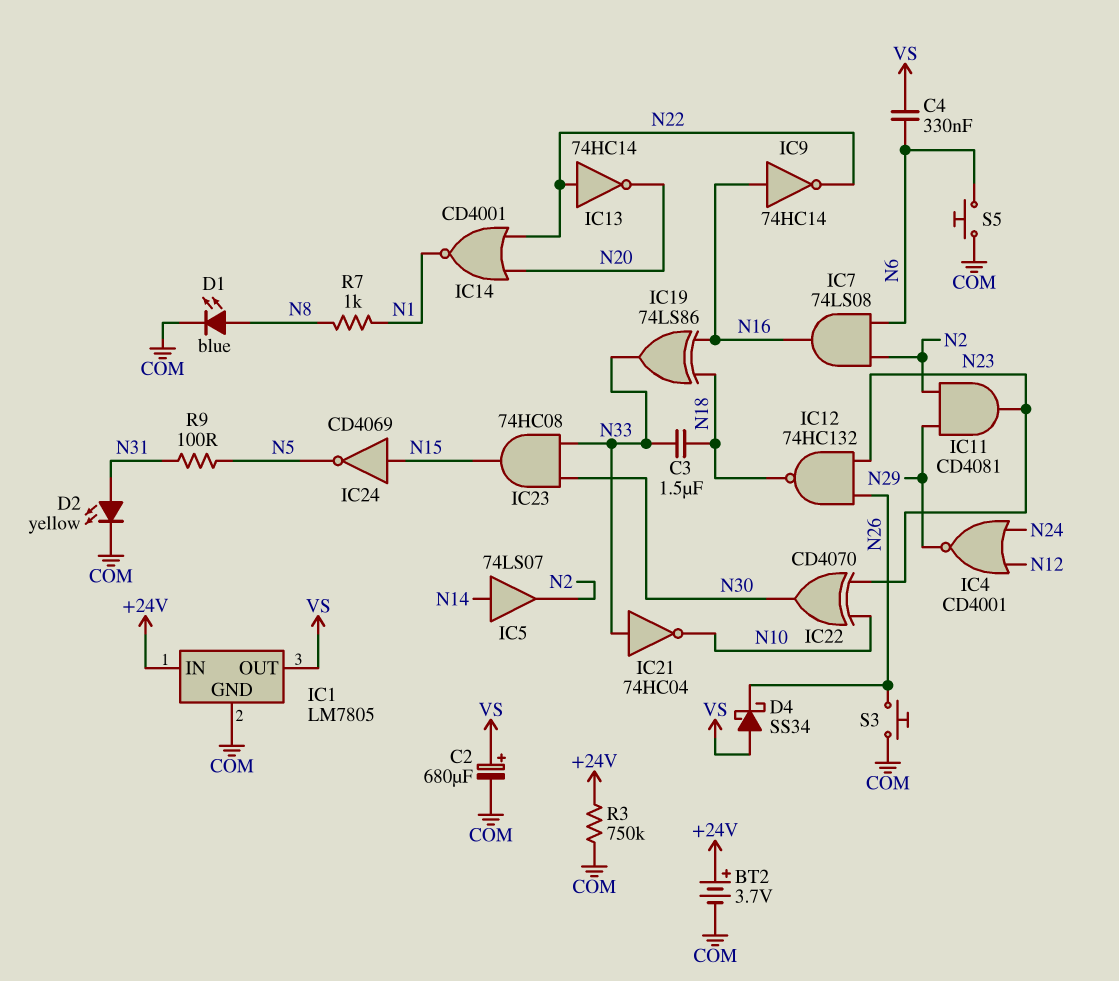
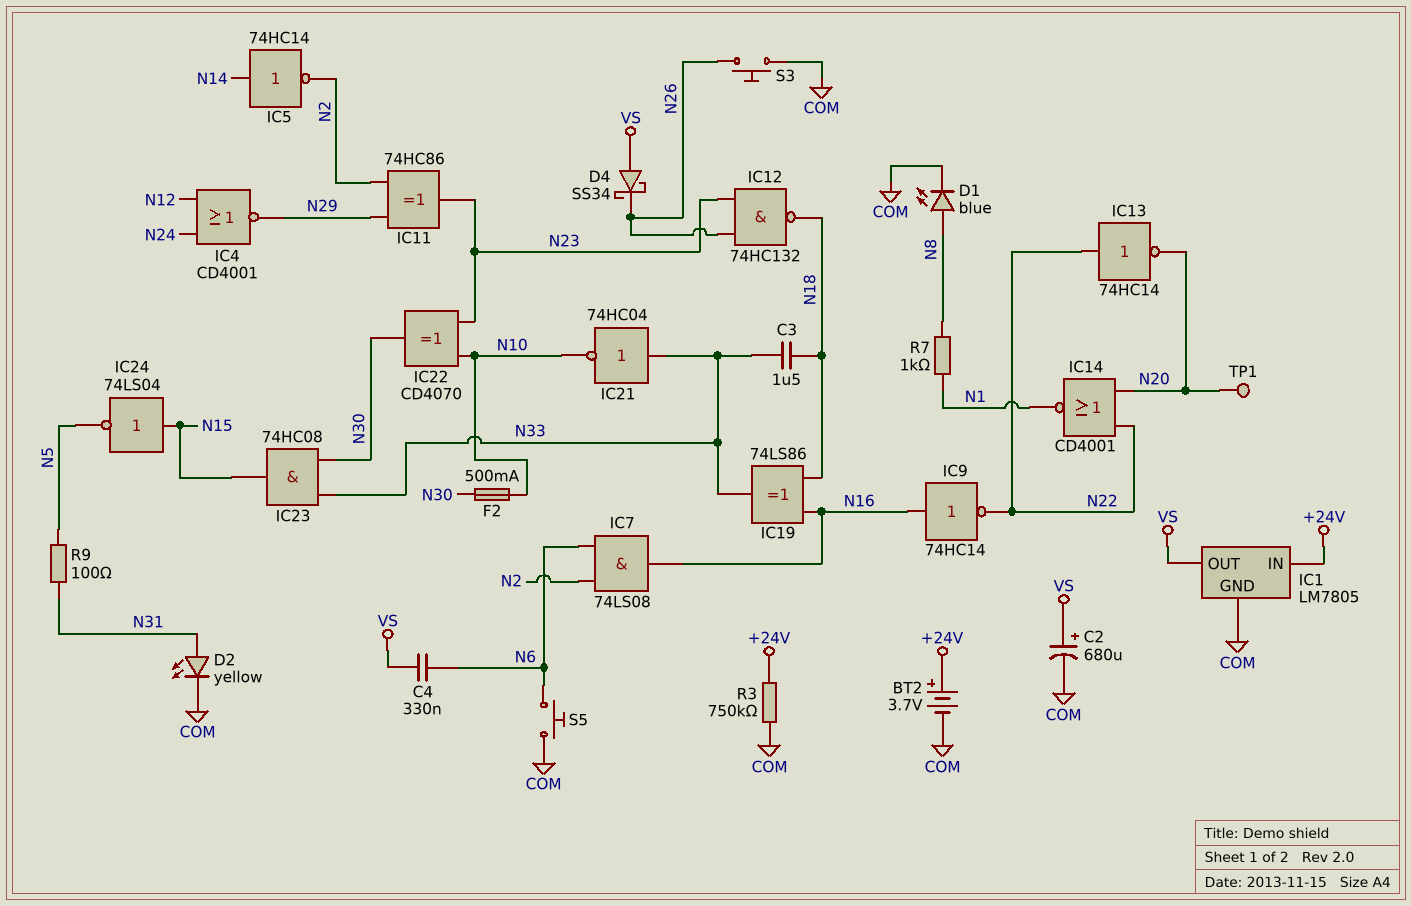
F2: none -> 500mA (N10, N30)
IC5: buffer 74LS07 (in N14, out N2) -> NOT 74HC14 (in N14, out N2)
IC11: AND CD4081 (in N2, in N29, out N23) -> XOR 74HC86 (in N2, in N29, out N23)
IC24: NOT CD4069 (in N15, out N5) -> NOT 74LS04 (in N15, out N5)
TP1: none -> test point (N20)

